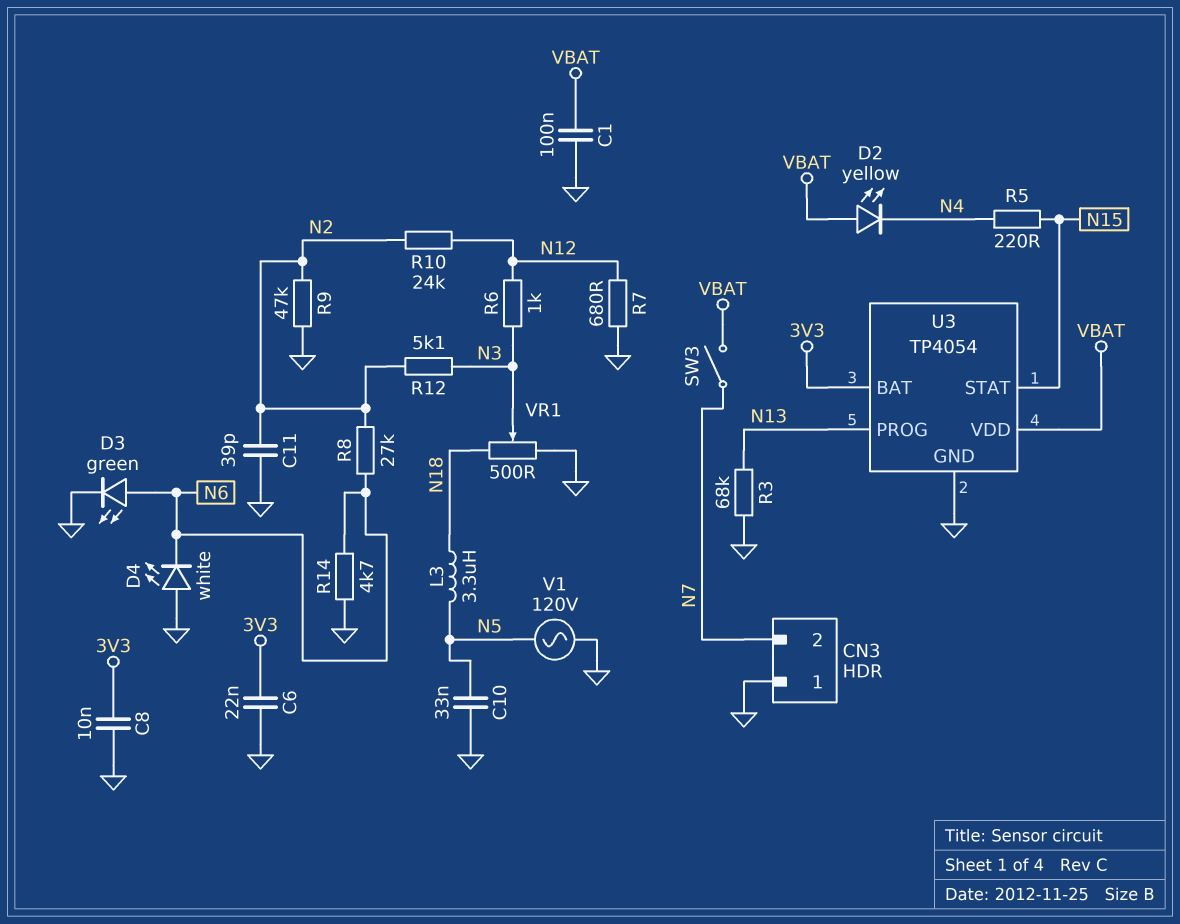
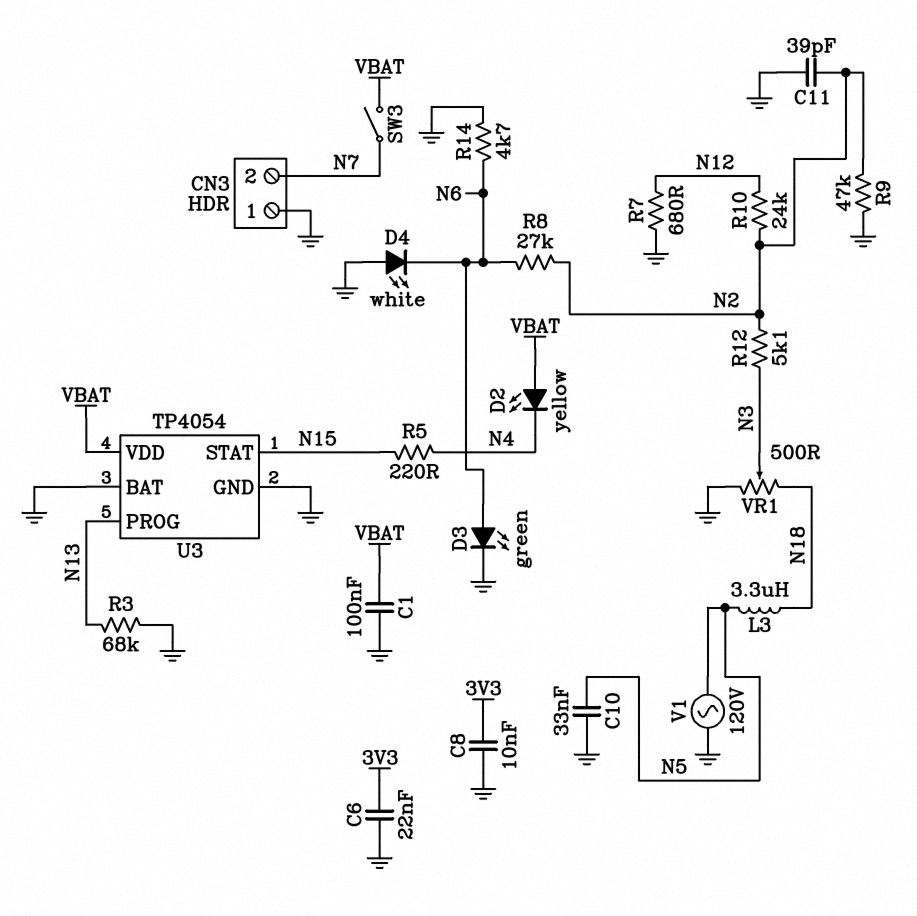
R6: 1k (N3, N12) -> none
U3 pin BAT: 3V3 -> GND

